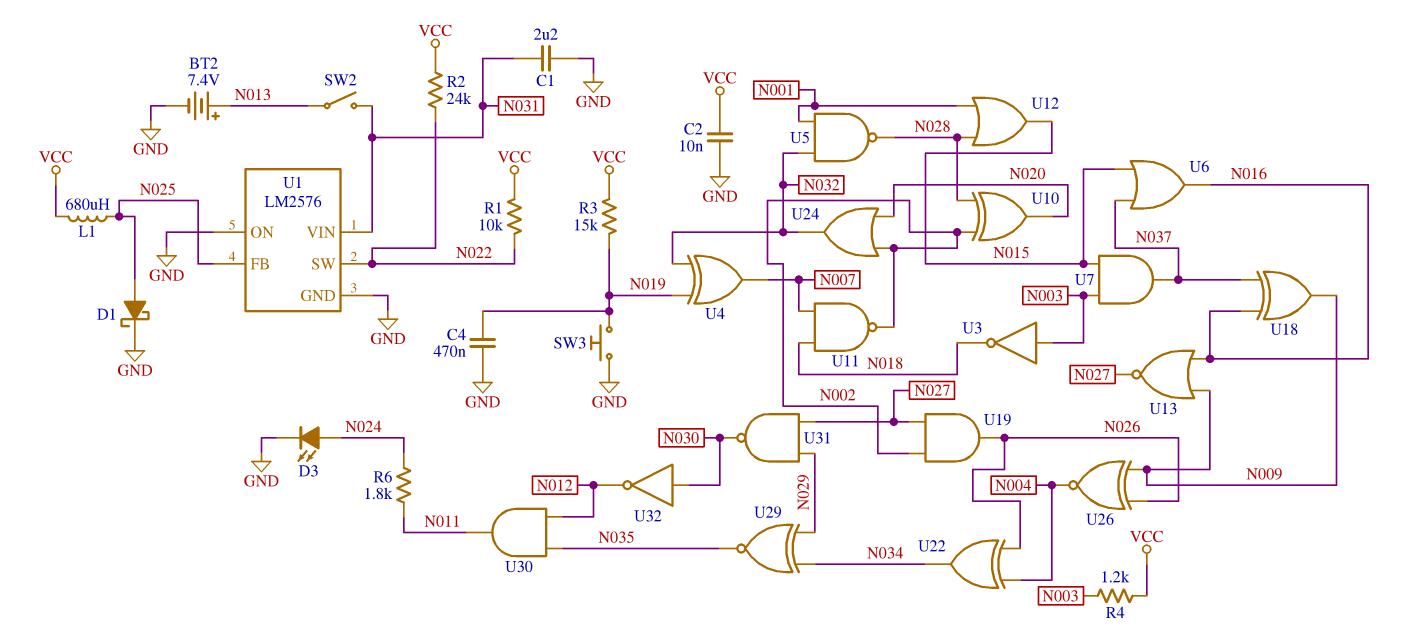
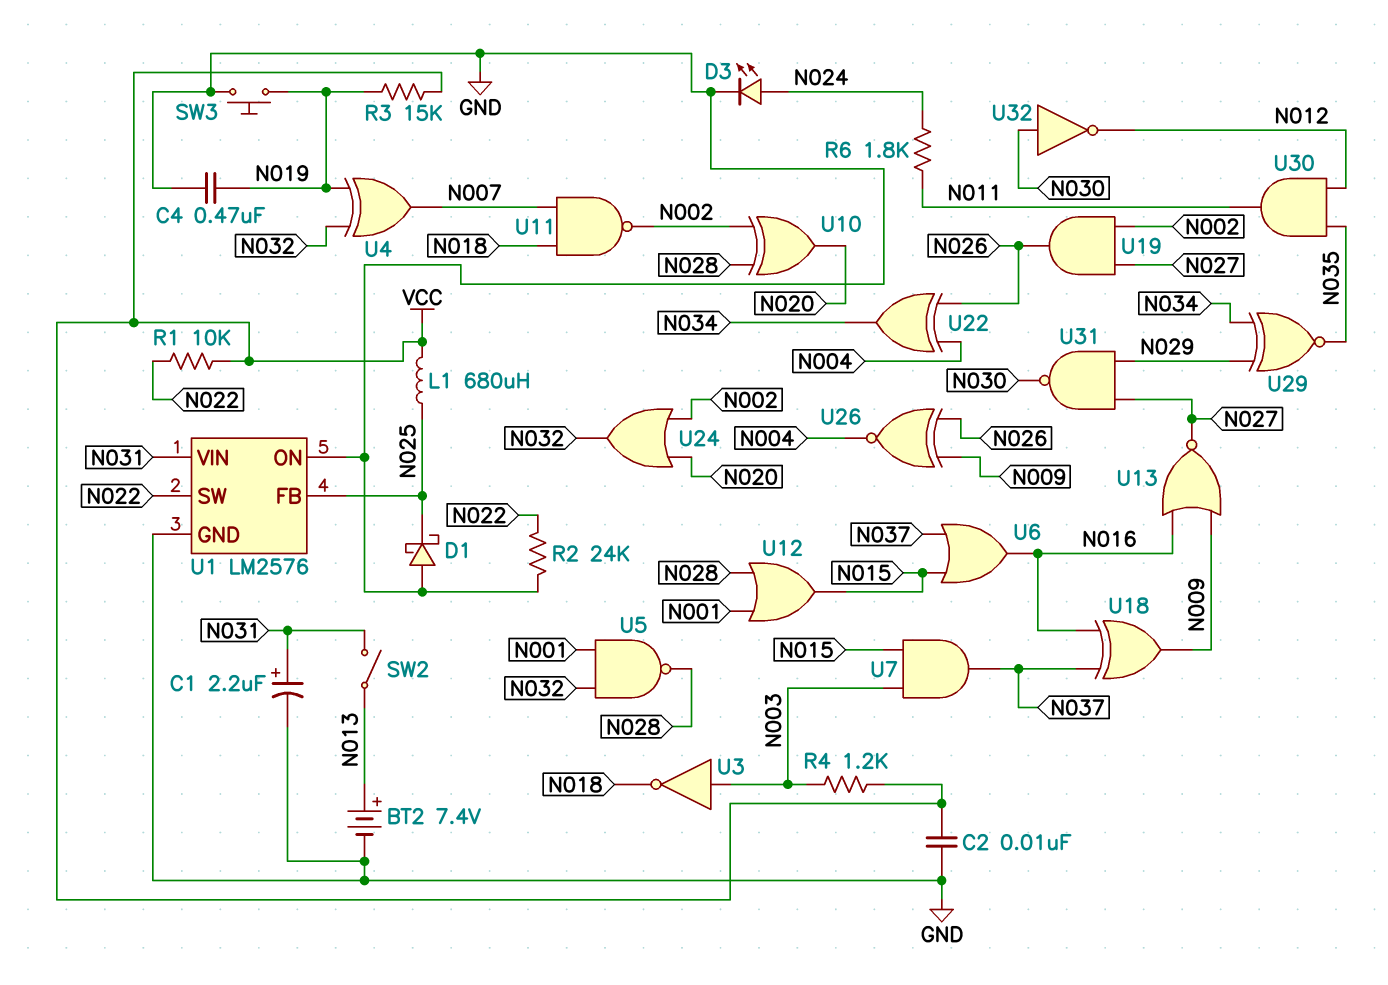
C1: 2.2uF (GND, N031) -> 2.2uF (plus N031, minus GND)
D1: schottky (A N025, K GND) -> schottky (A GND, K N025)
R2: 24k (N022, VCC) -> 24k (GND, N022)

